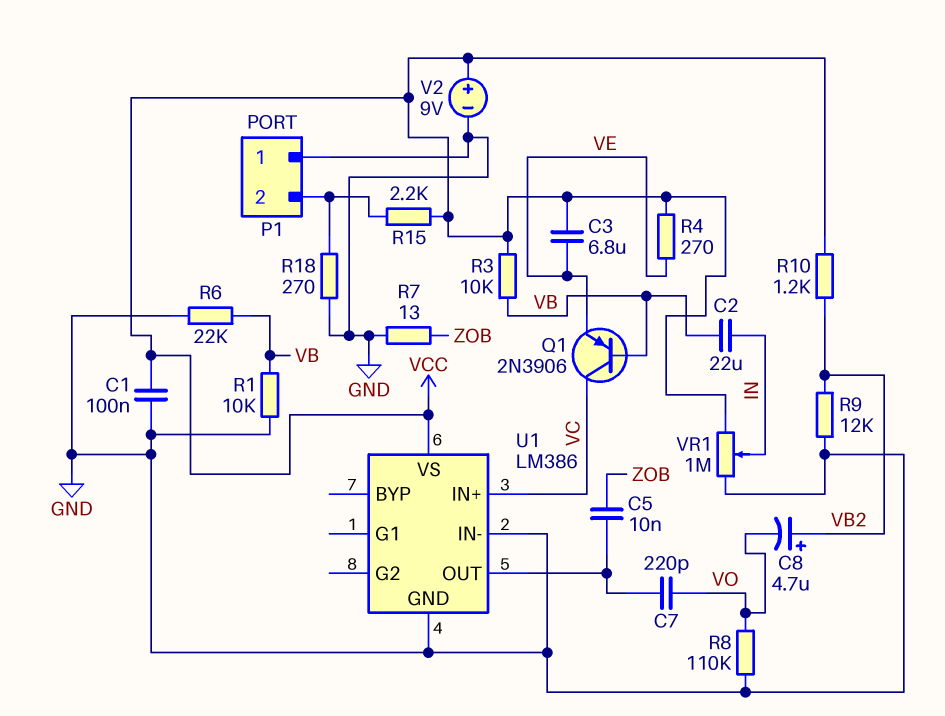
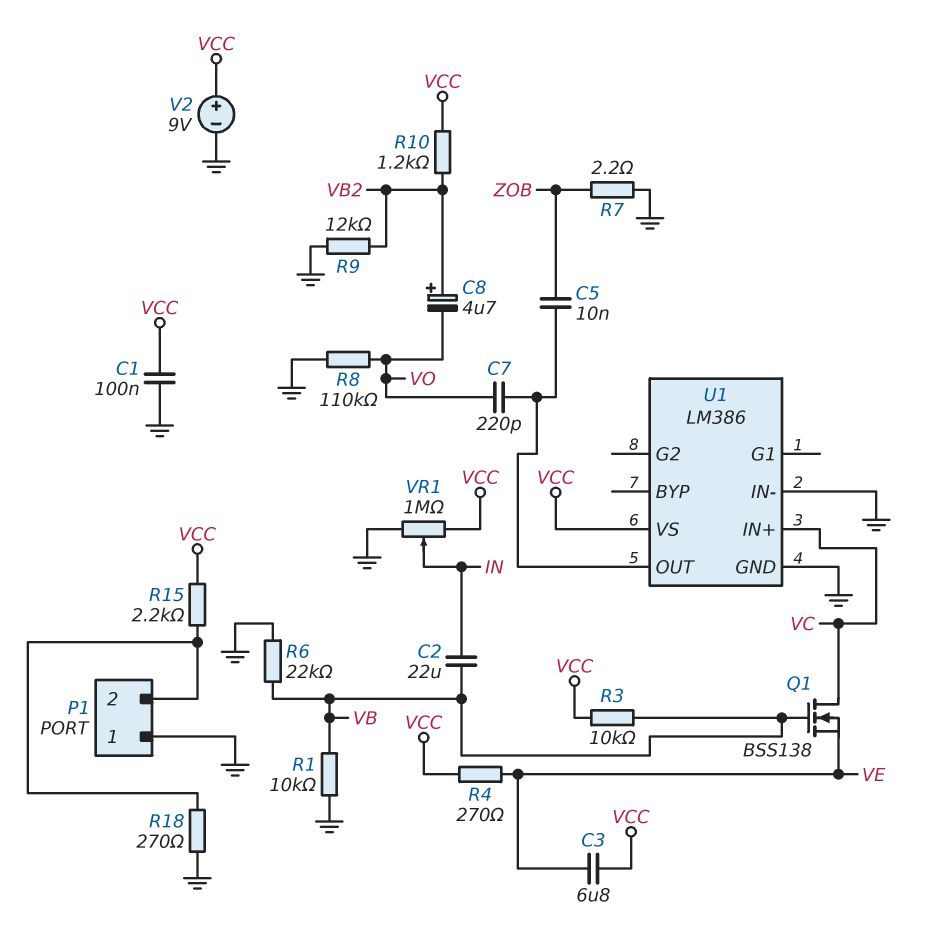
Q1: PNP 2N3906 (B VB, C VC, E VE) -> NMOS BSS138 (G VB, D VC, S VE)
R7: 13 (GND, ZOB) -> 2.2 (GND, ZOB)

